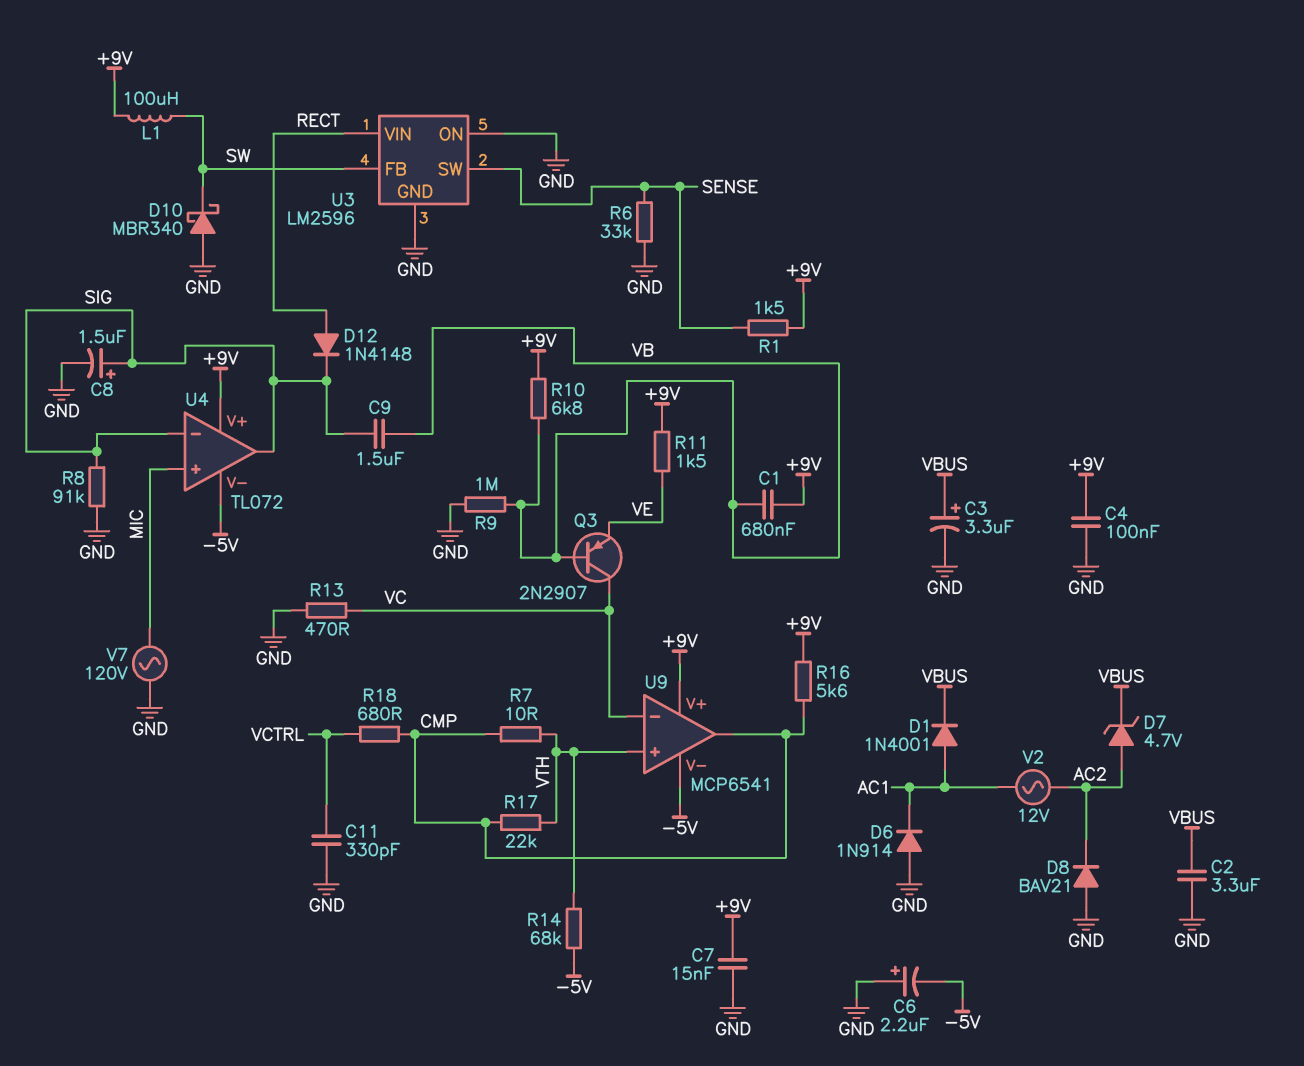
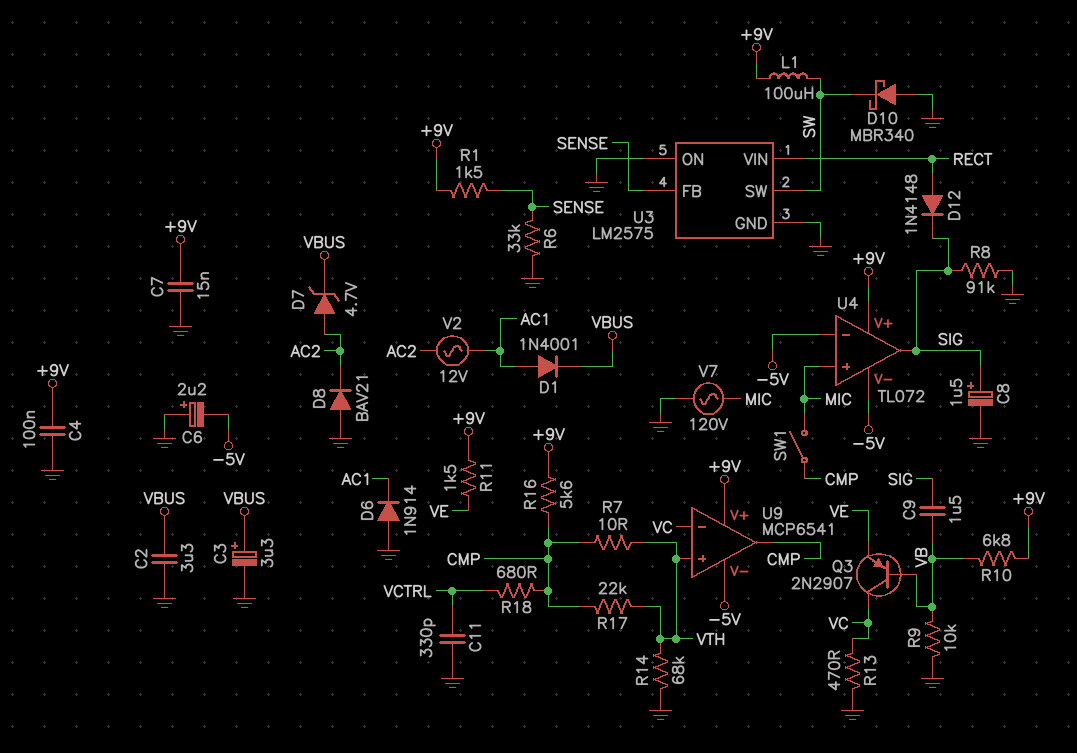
C1: 680nF (+9V, VB) -> none
R9: 1M (GND, VB) -> 10k (GND, VB)
R14: 68k (-5V, VTH) -> 68k (GND, VTH)
SW1: none -> switch (CMP, MIC)
U3: LM2596 -> LM2575
U3 pin FB: SW -> SENSE
U3 pin SW: SENSE -> SW
U4 pin in-: SIG -> -5V

